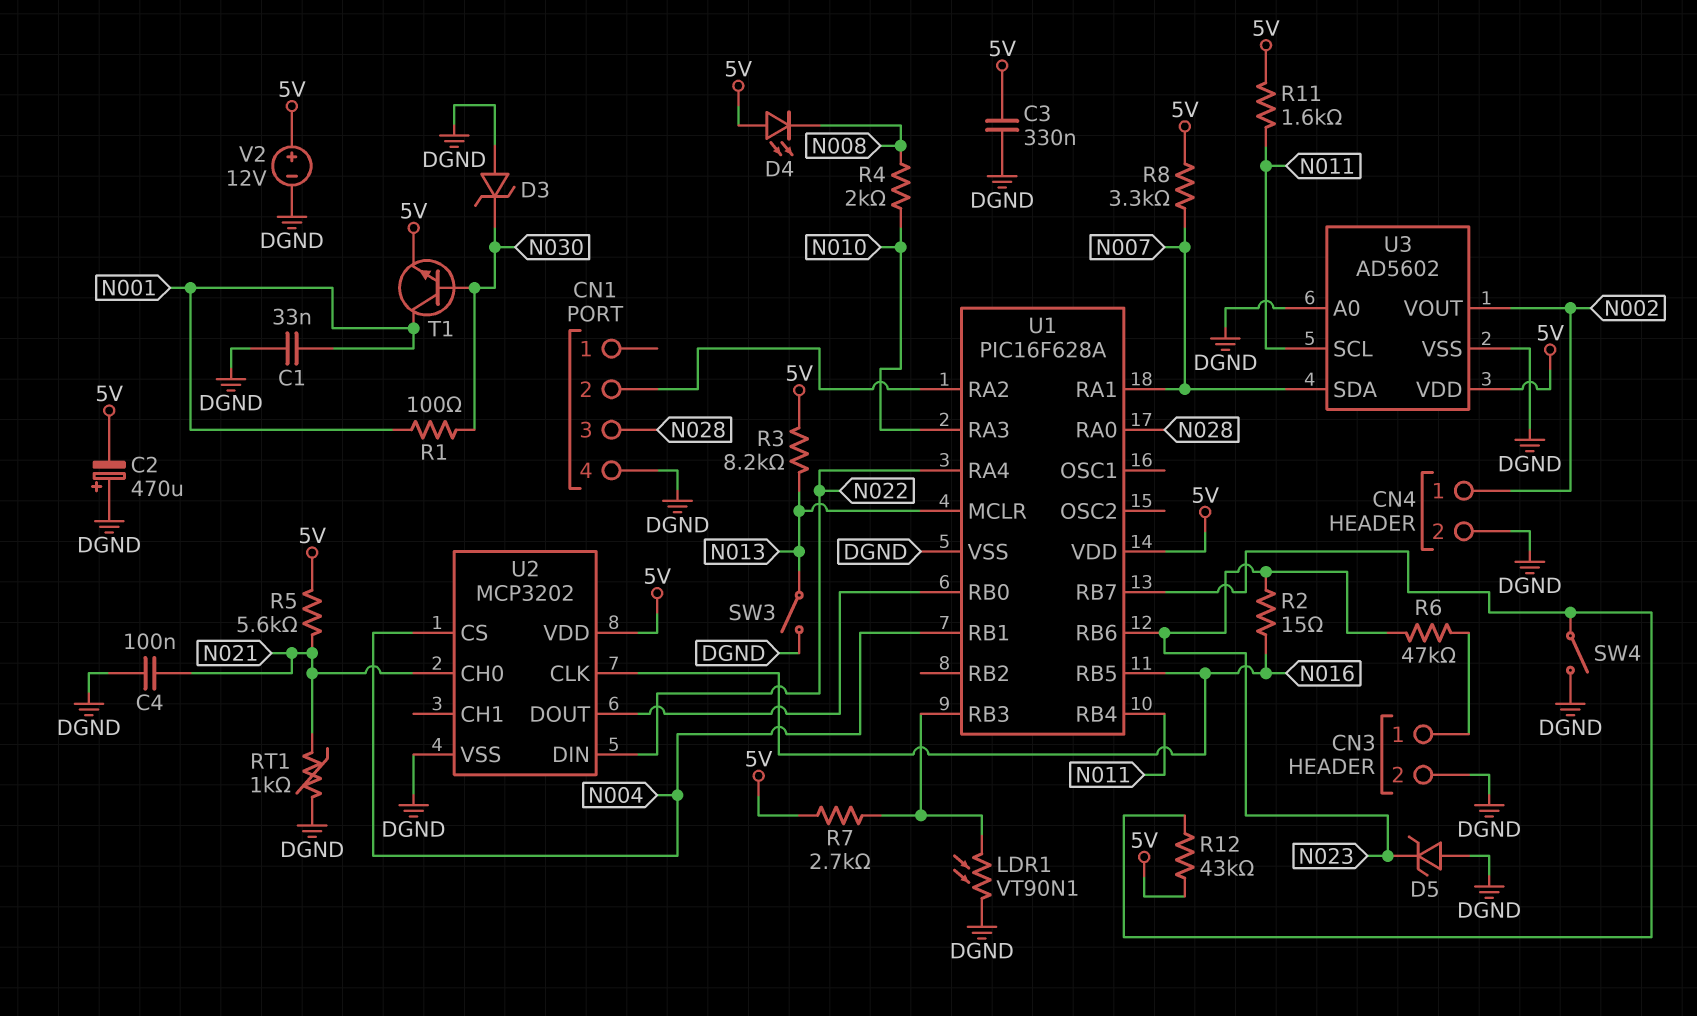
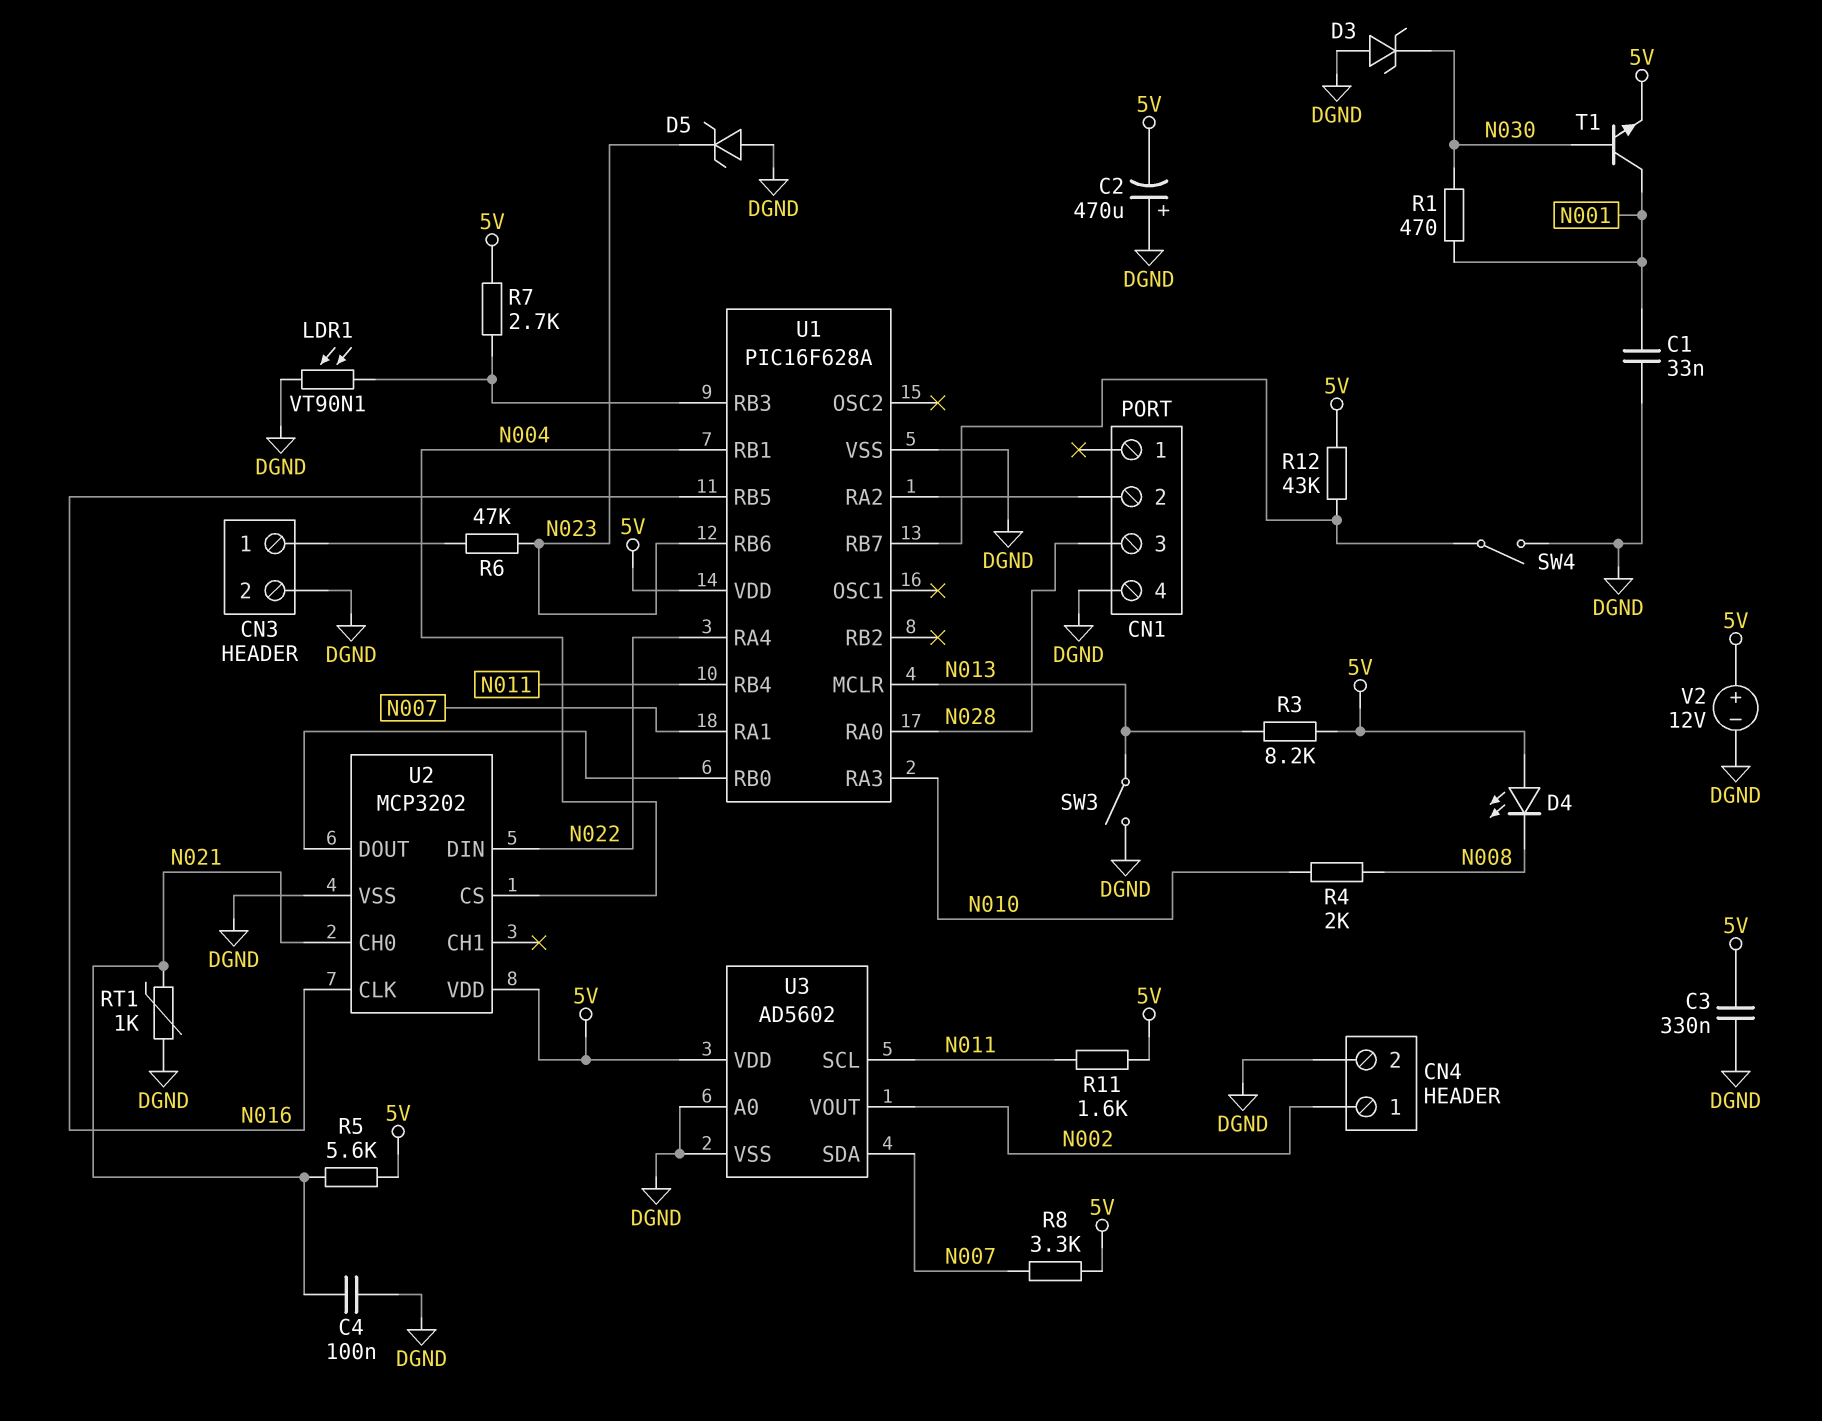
R1: 100 (N001, N030) -> 470 (N001, N030)
R2: 15 (N016, N023) -> none

